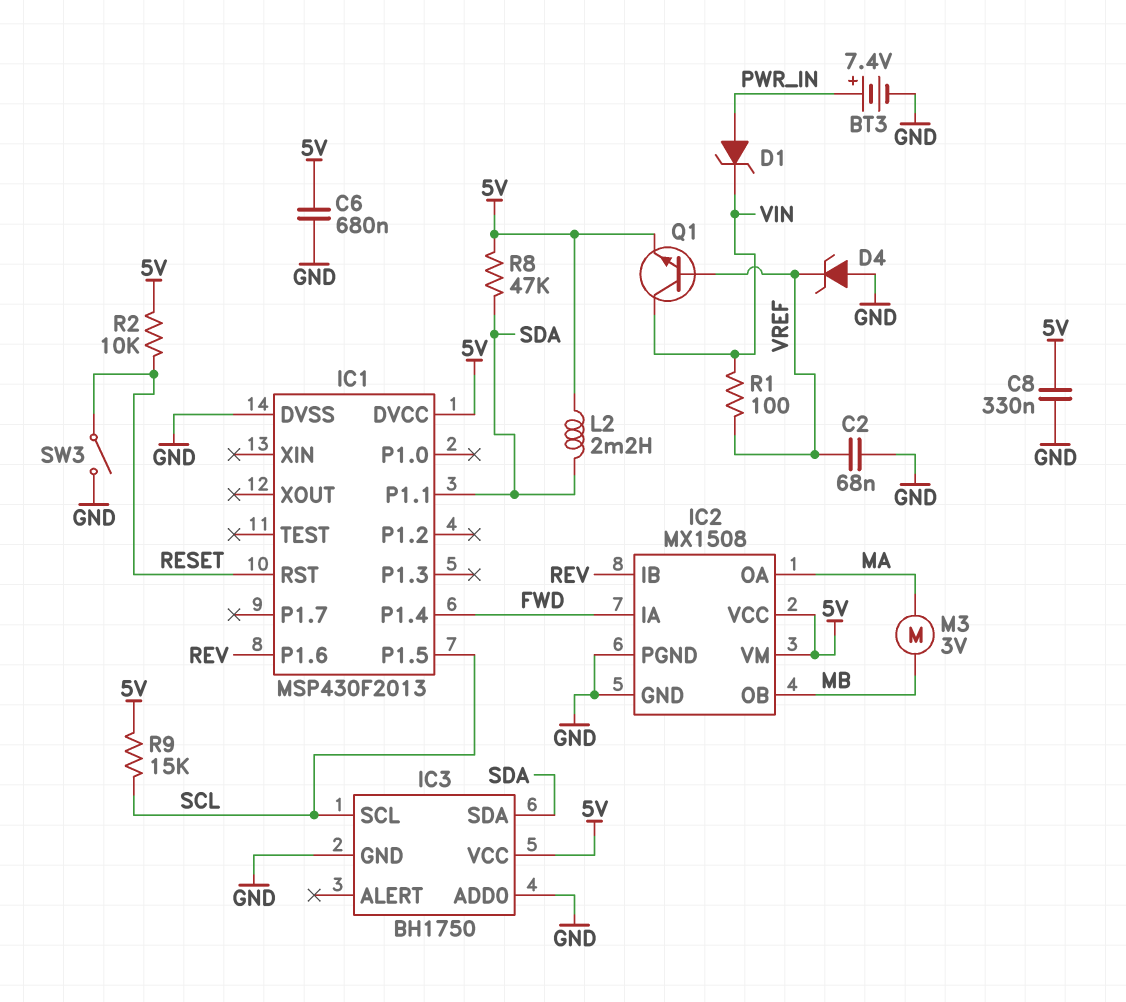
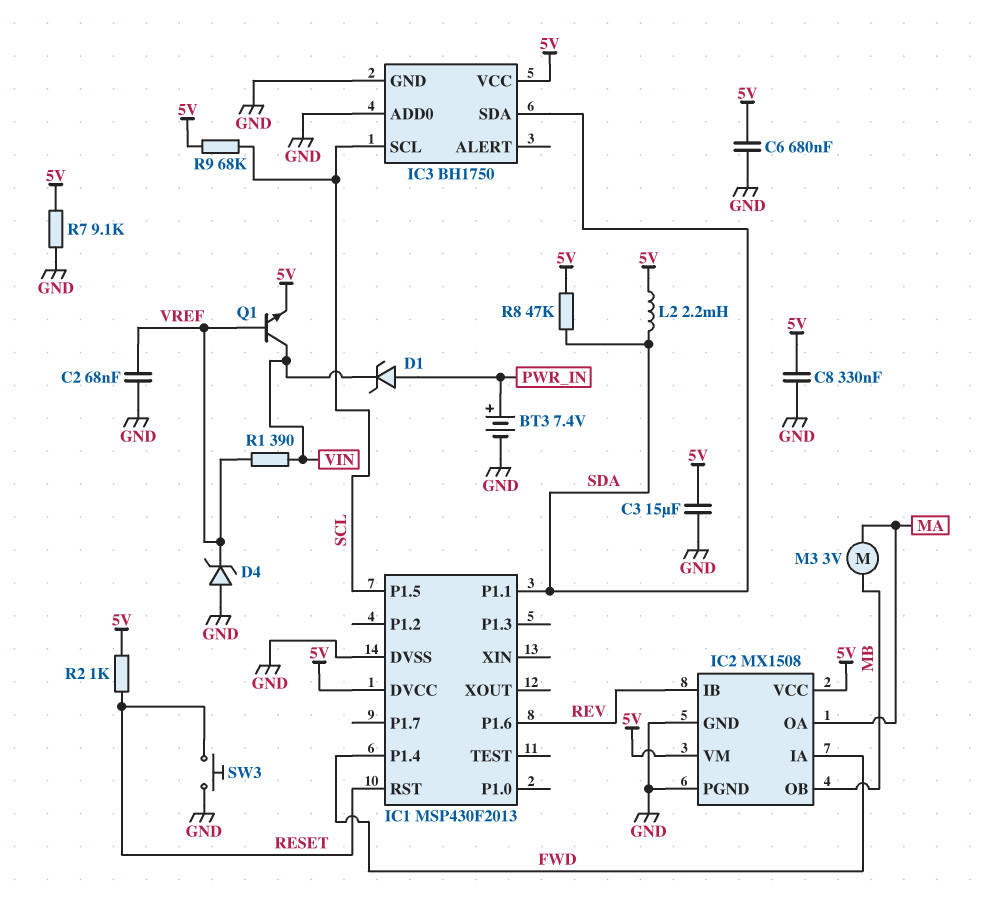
C3: none -> 15uF (5V, GND)
R1: 100 (VIN, VREF) -> 390 (VIN, VREF)
R2: 10k (5V, RESET) -> 1k (5V, RESET)
R7: none -> 9.1k (5V, GND)
R9: 15k (5V, SCL) -> 68k (5V, SCL)
SW3: switch (GND, RESET) -> button (GND, RESET)

